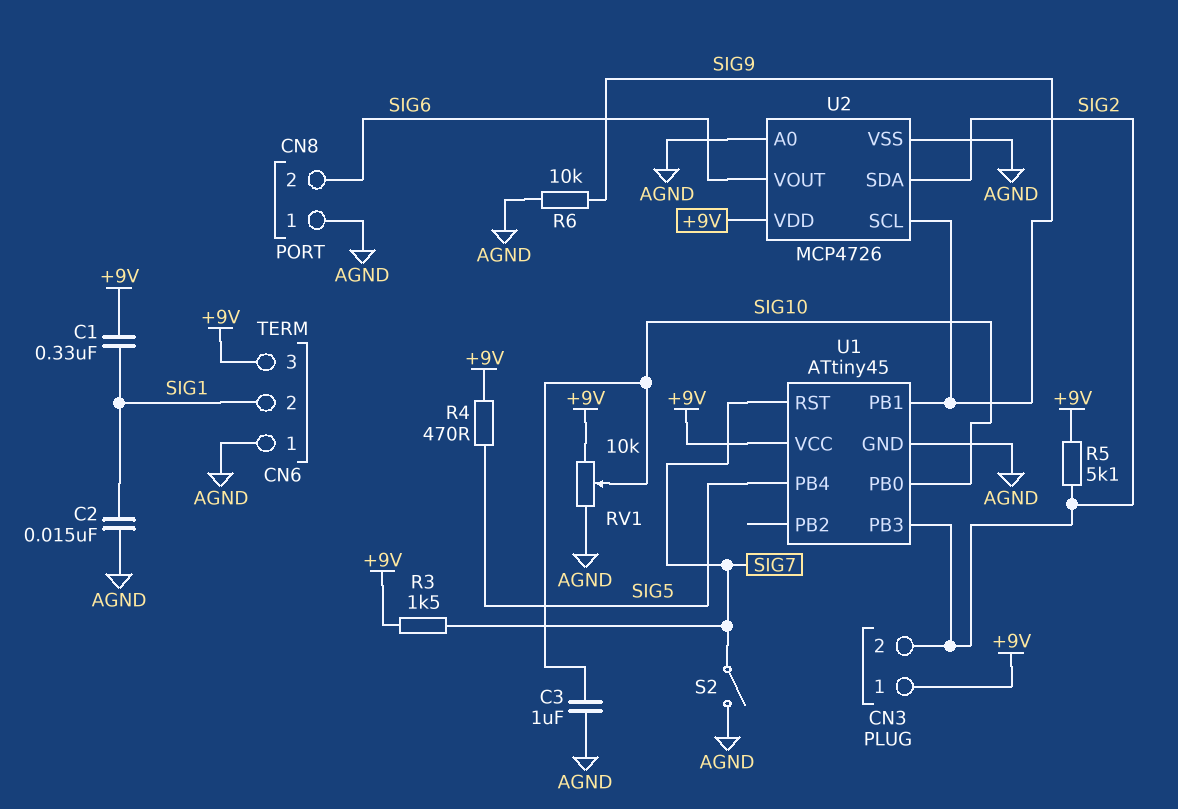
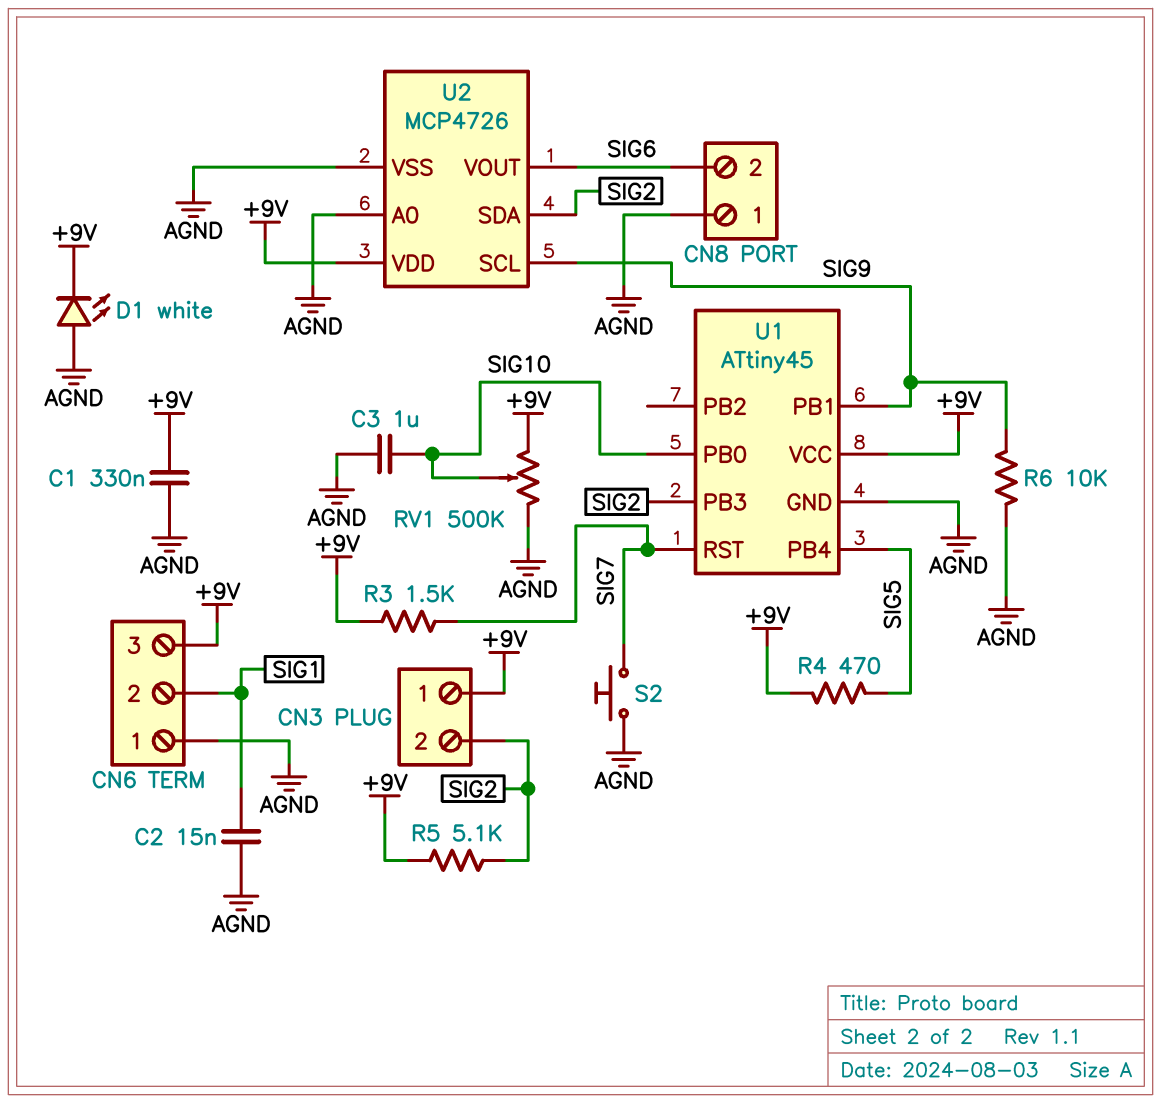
C1: 330nF (+9V, SIG1) -> 330nF (+9V, AGND)
D1: none -> LED white (A AGND, K +9V)
RV1: 10k (+9V, AGND, wiper SIG10) -> 500k (+9V, AGND, wiper SIG10)
S2: switch (AGND, SIG7) -> button (AGND, SIG7)

